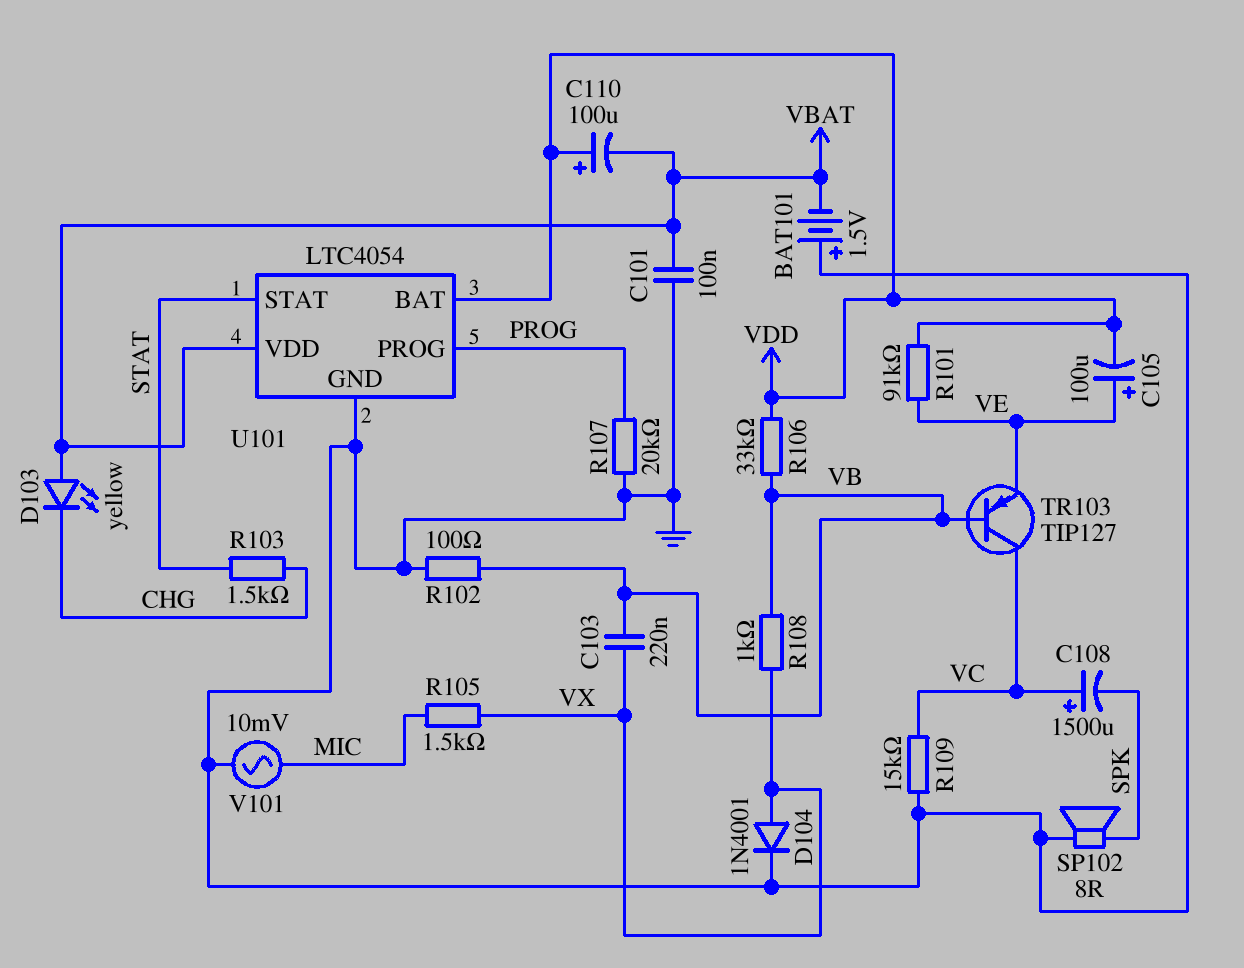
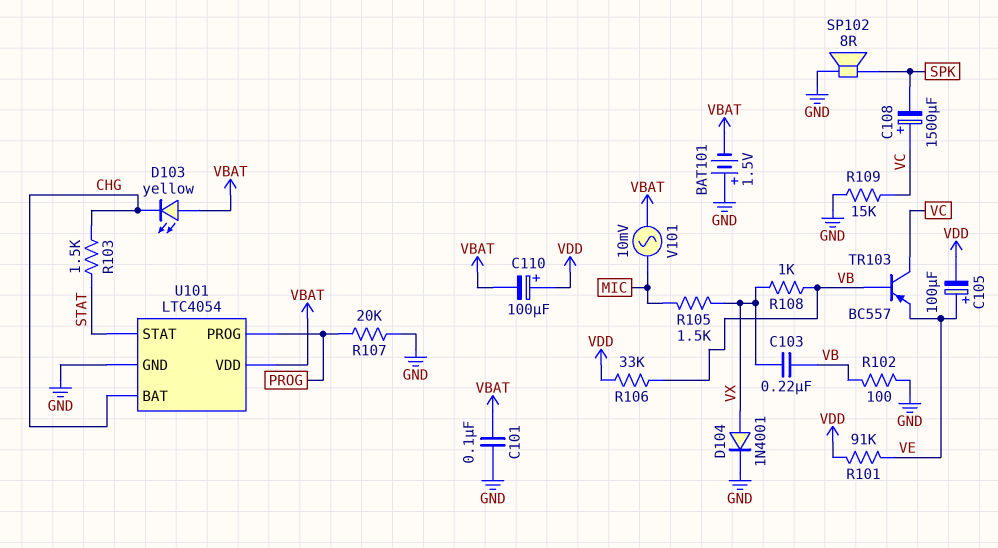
TR103: PNP TIP127 (B VB, C VC, E VE) -> PNP BC557 (B VB, C VC, E VE)
U101 pin BAT: VDD -> CHG
V101: AC 10mV (GND, MIC) -> AC 10mV (MIC, VBAT)

